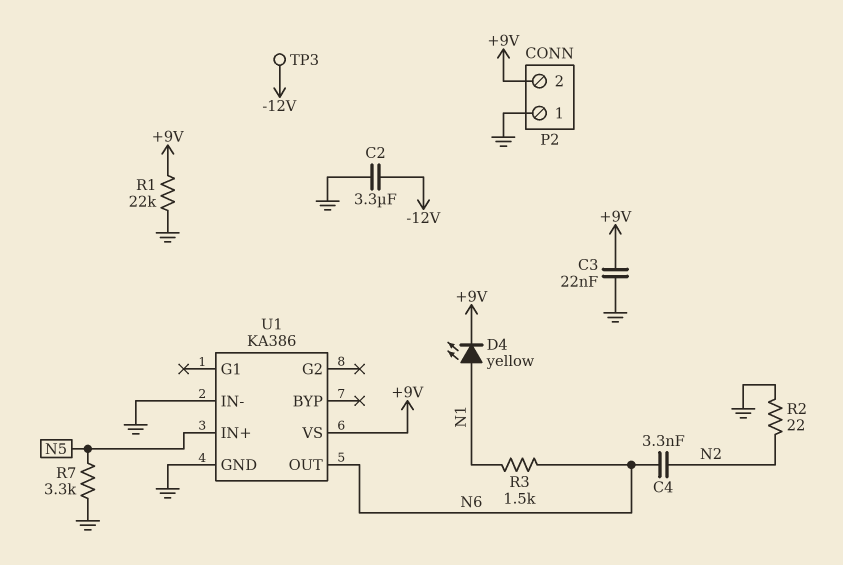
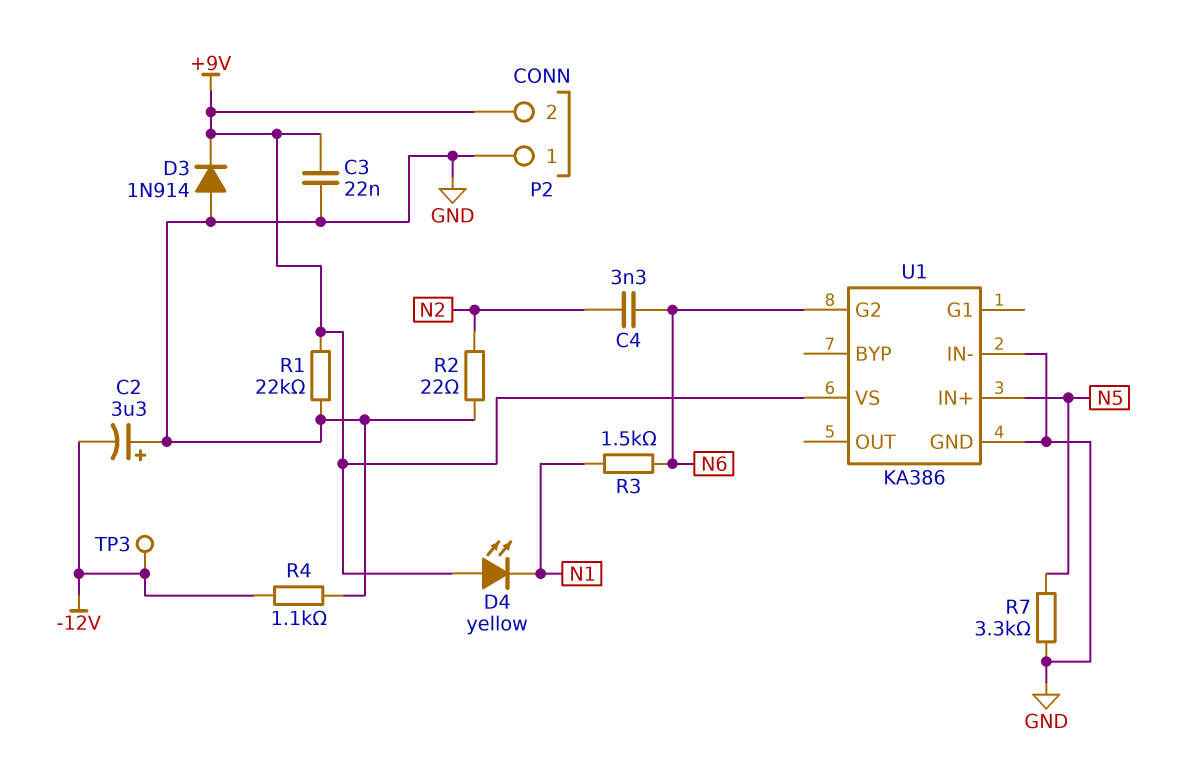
C2: 3.3uF (-12V, GND) -> 3.3uF (plus GND, minus -12V)
D3: none -> diode 1N914 (A GND, K +9V)
D4: LED yellow (A N1, K +9V) -> LED yellow (A +9V, K N1)
R4: none -> 1.1k (-12V, GND)
U1 pin G2: none -> N6
U1 pin OUT: N6 -> none

